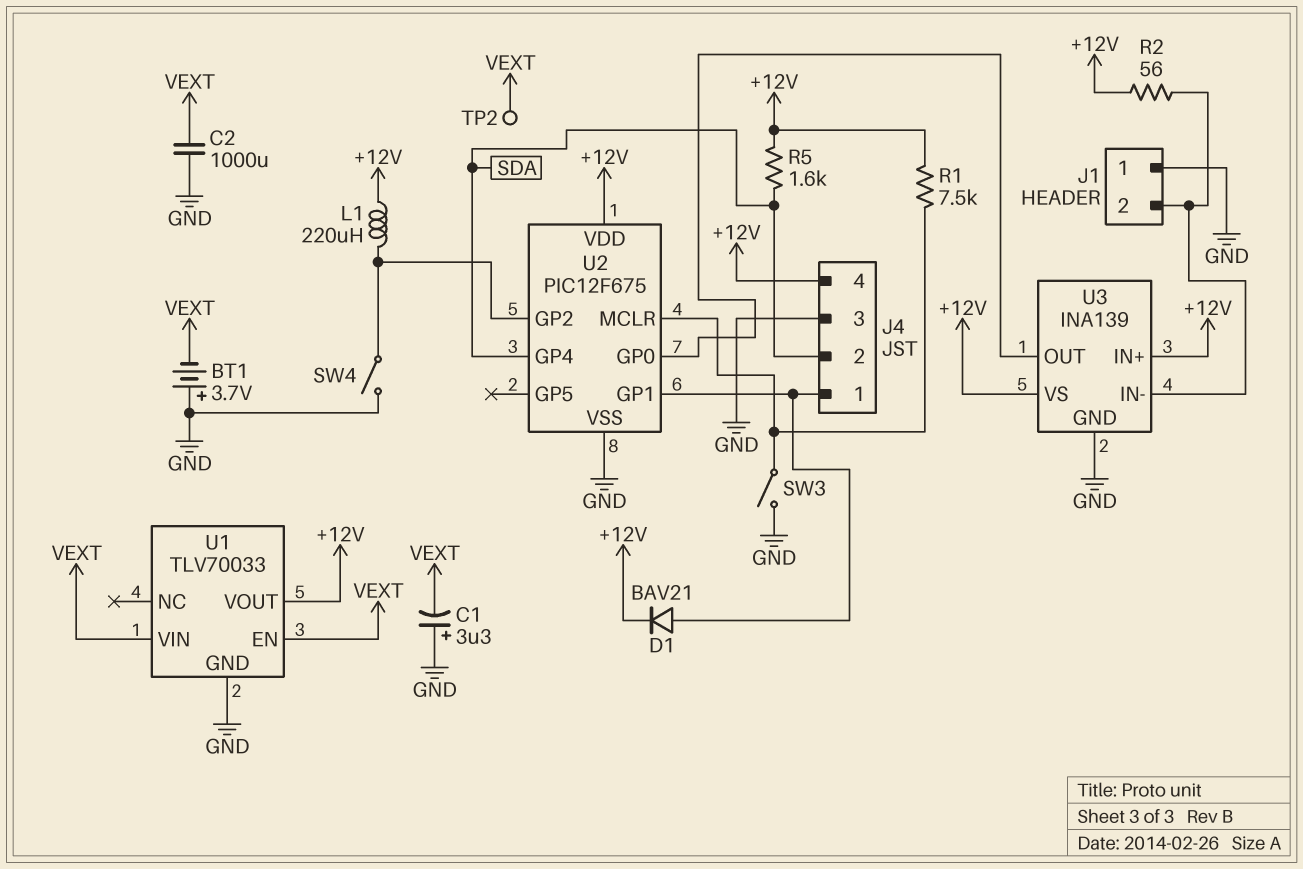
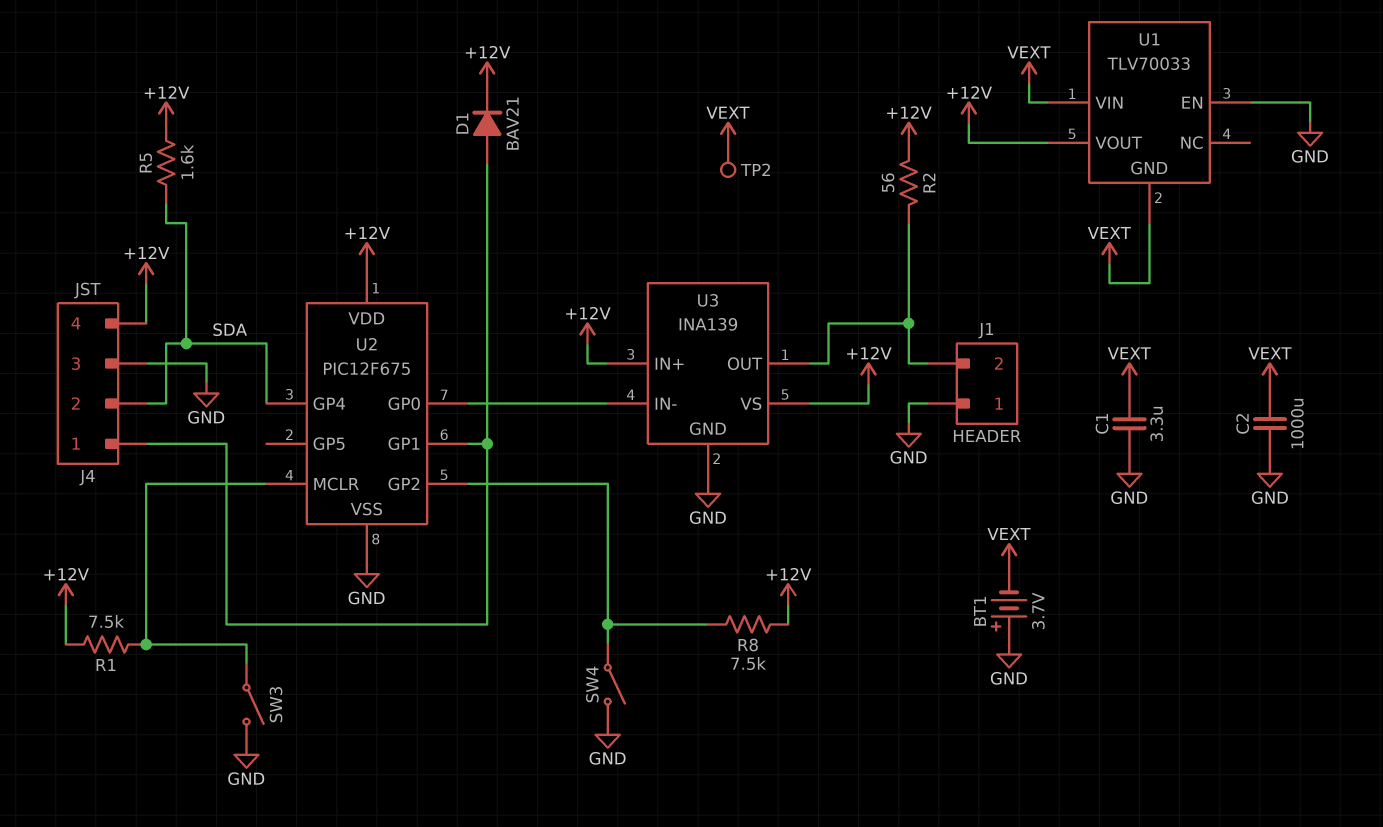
C1: 3.3uF (plus GND, minus VEXT) -> 3.3uF (GND, VEXT)
L1: 220uH (+12V, U2/GP2) -> none
R8: none -> 7.5k (+12V, U2/GP2)
U1 pin EN: VEXT -> GND
U1 pin GND: GND -> VEXT
U3 pin IN-: J1/2 -> U2/GP0
U3 pin OUT: U2/GP0 -> J1/2

